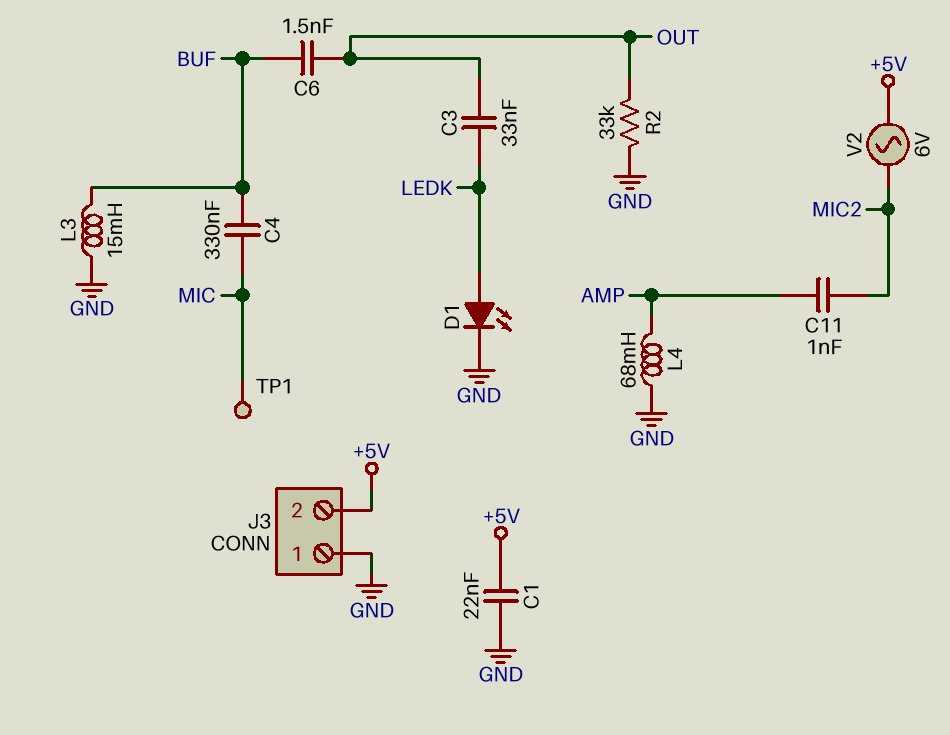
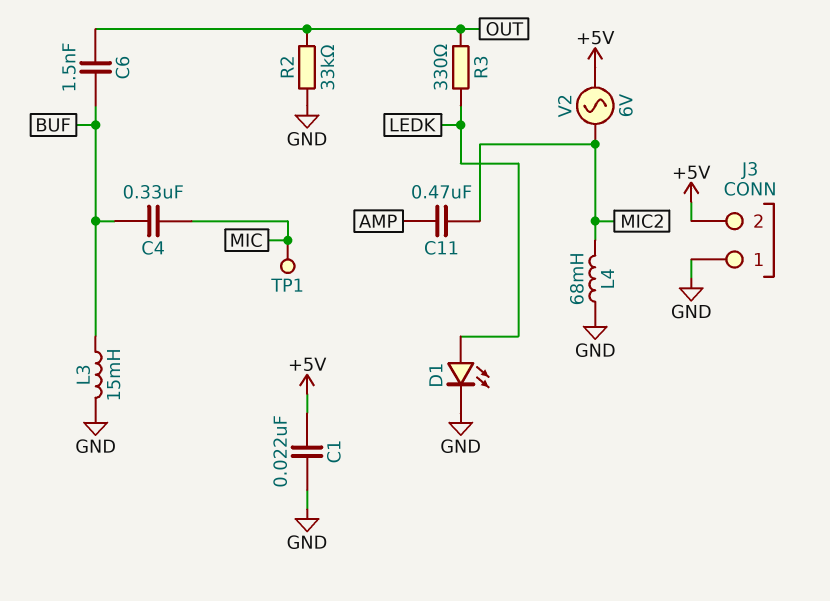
C3: 33nF (LEDK, OUT) -> none
C11: 1nF (AMP, MIC2) -> 470nF (AMP, MIC2)
L4: 68mH (AMP, GND) -> 68mH (GND, MIC2)
R3: none -> 330 (LEDK, OUT)

